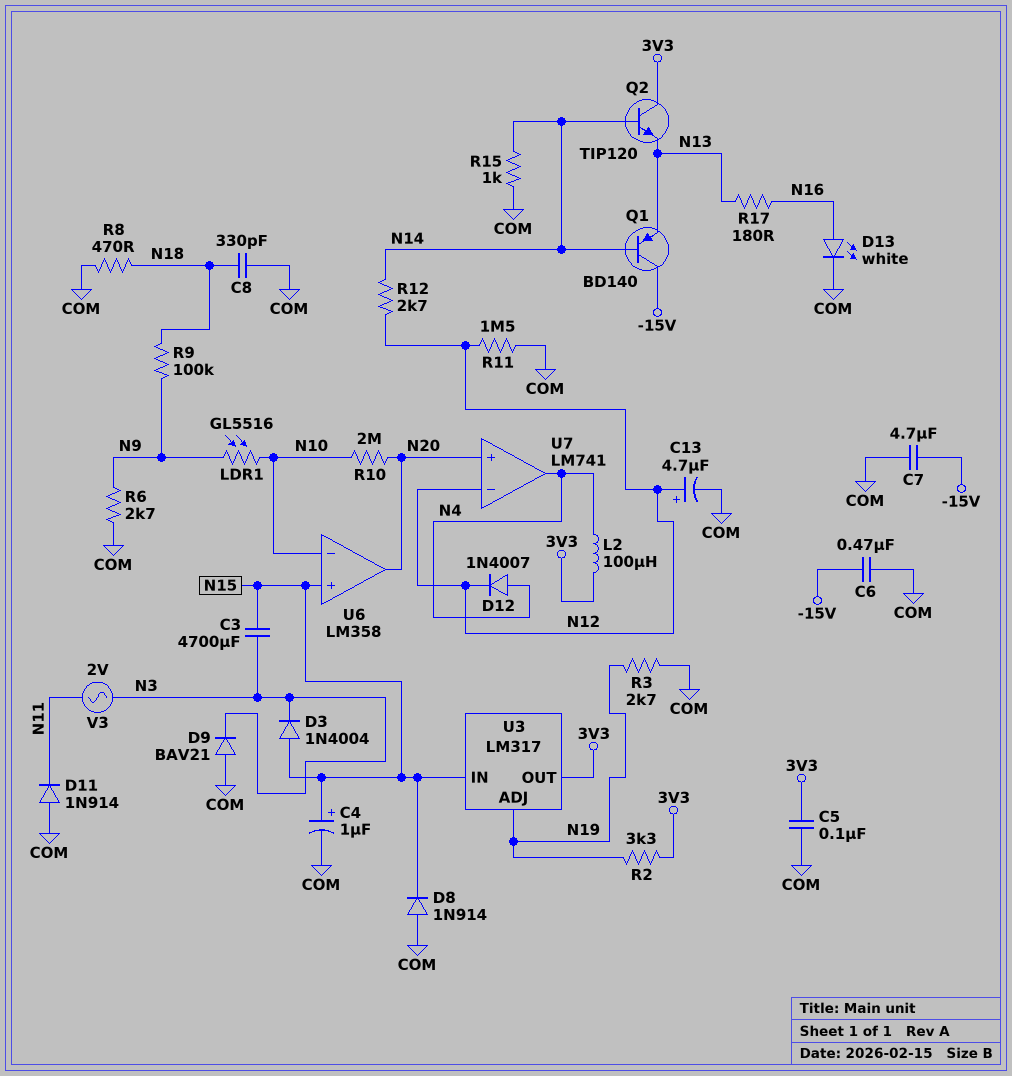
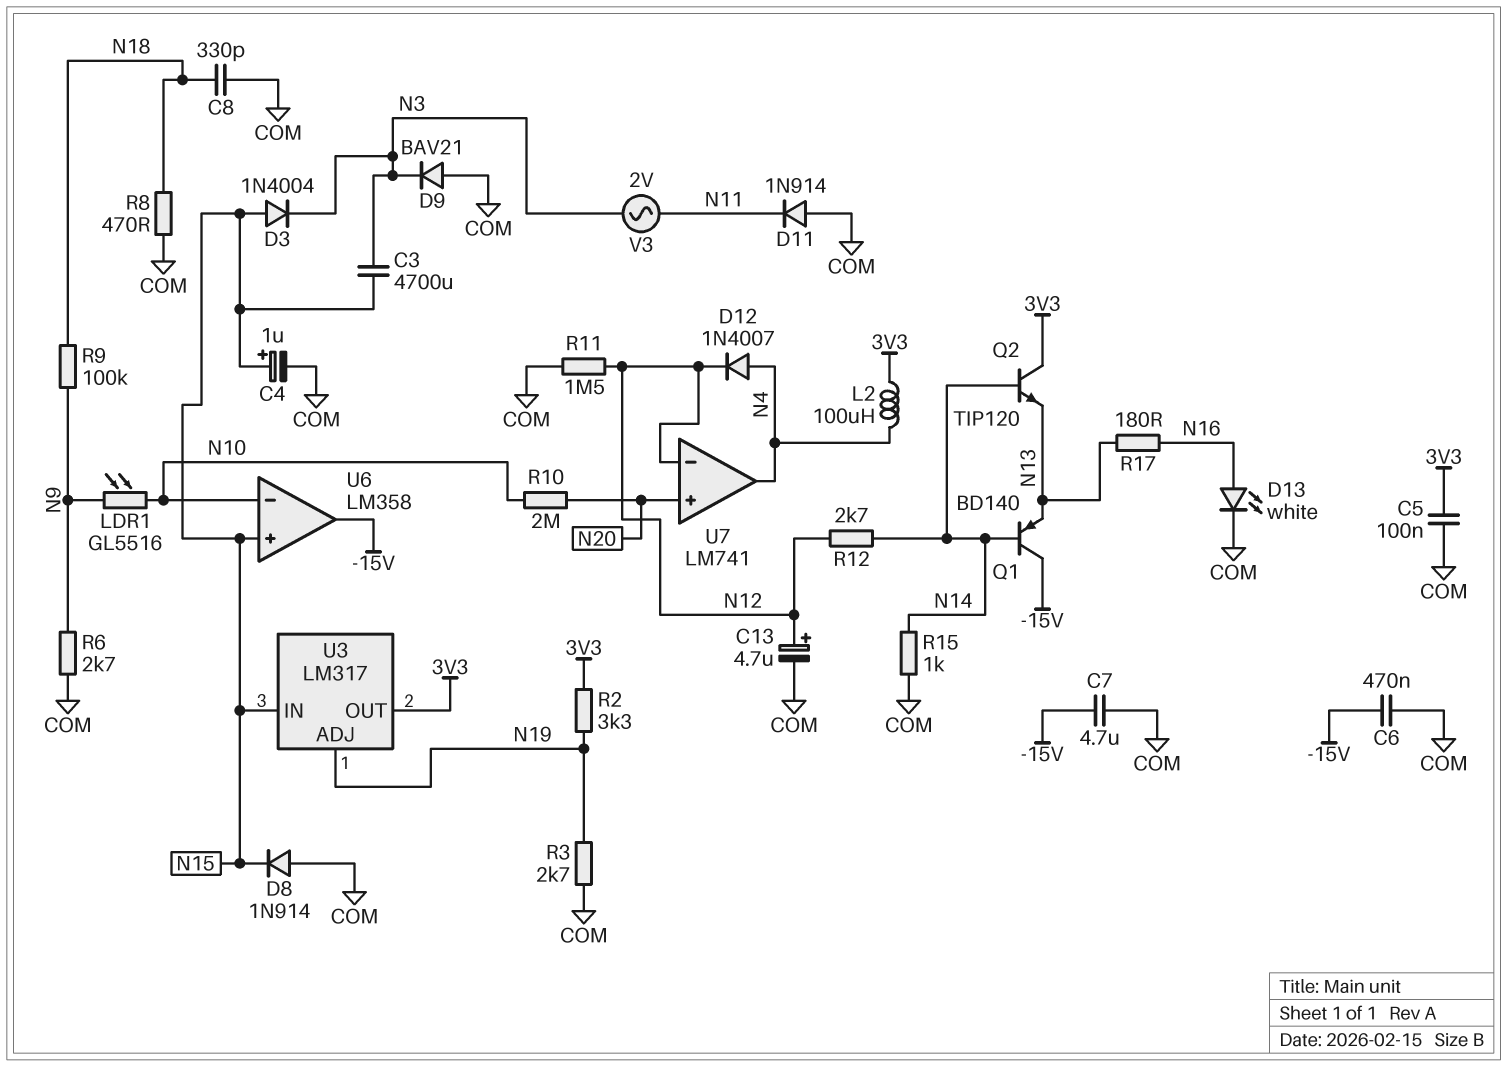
U6 pin out: N20 -> -15V

